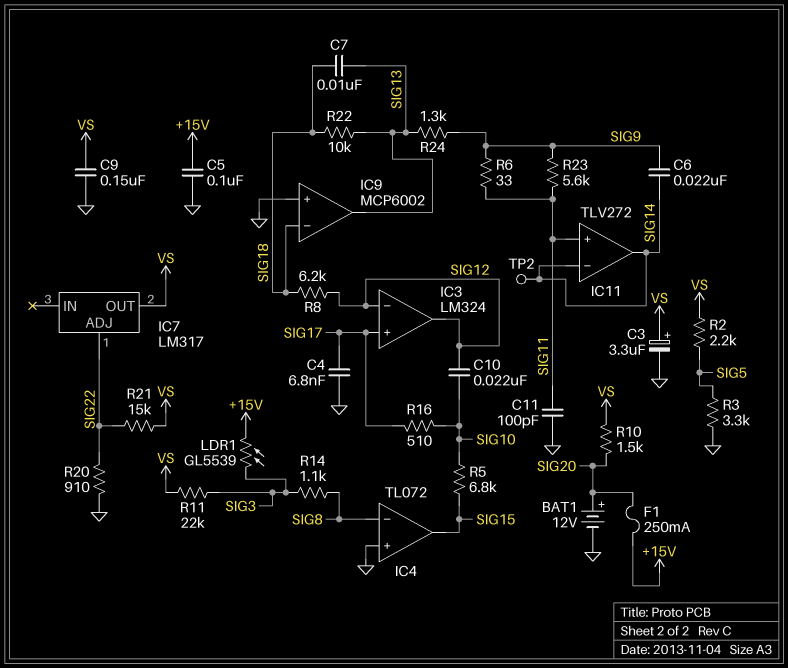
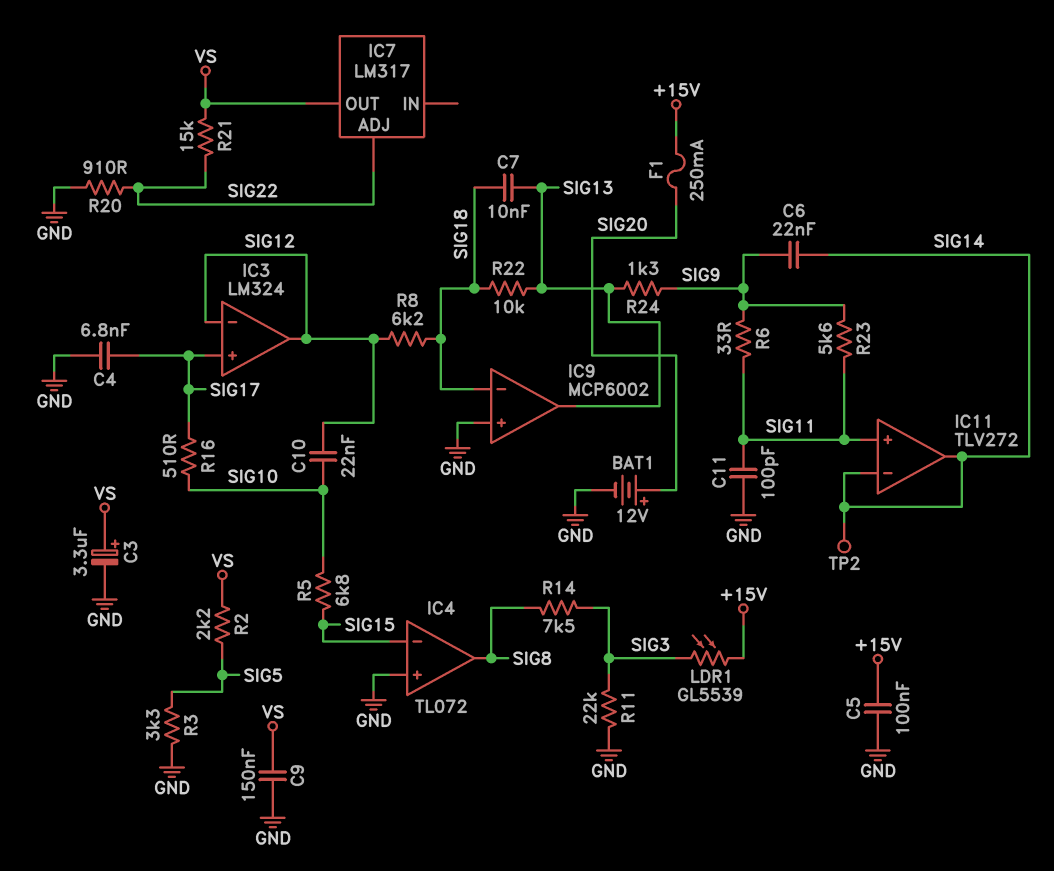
IC4 pin in-: SIG8 -> SIG15
IC4 pin out: SIG15 -> SIG8
R10: 1.5k (SIG20, VS) -> none
R11: 22k (SIG3, VS) -> 22k (GND, SIG3)
R14: 1.1k (SIG3, SIG8) -> 7.5k (SIG3, SIG8)

